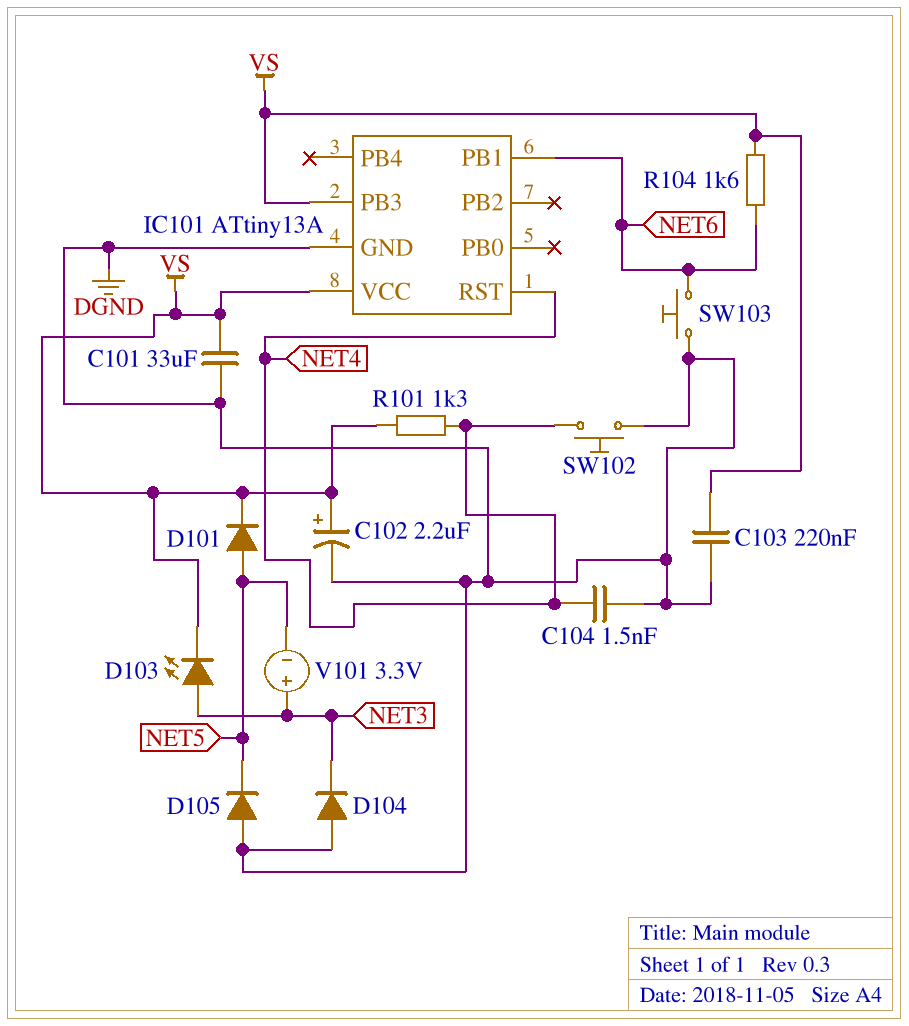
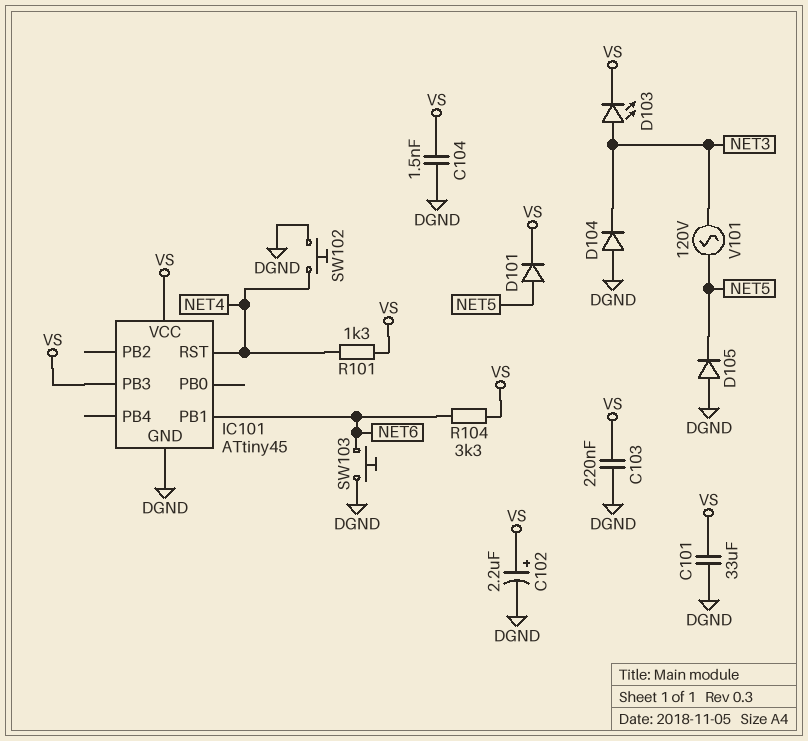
C104: 1.5nF (DGND, NET4) -> 1.5nF (DGND, VS)
IC101: ATtiny13A -> ATtiny45
R104: 1.6k (NET6, VS) -> 3.3k (NET6, VS)
V101: 3.3V (plus NET3, minus NET5) -> AC 120V (NET3, NET5)

